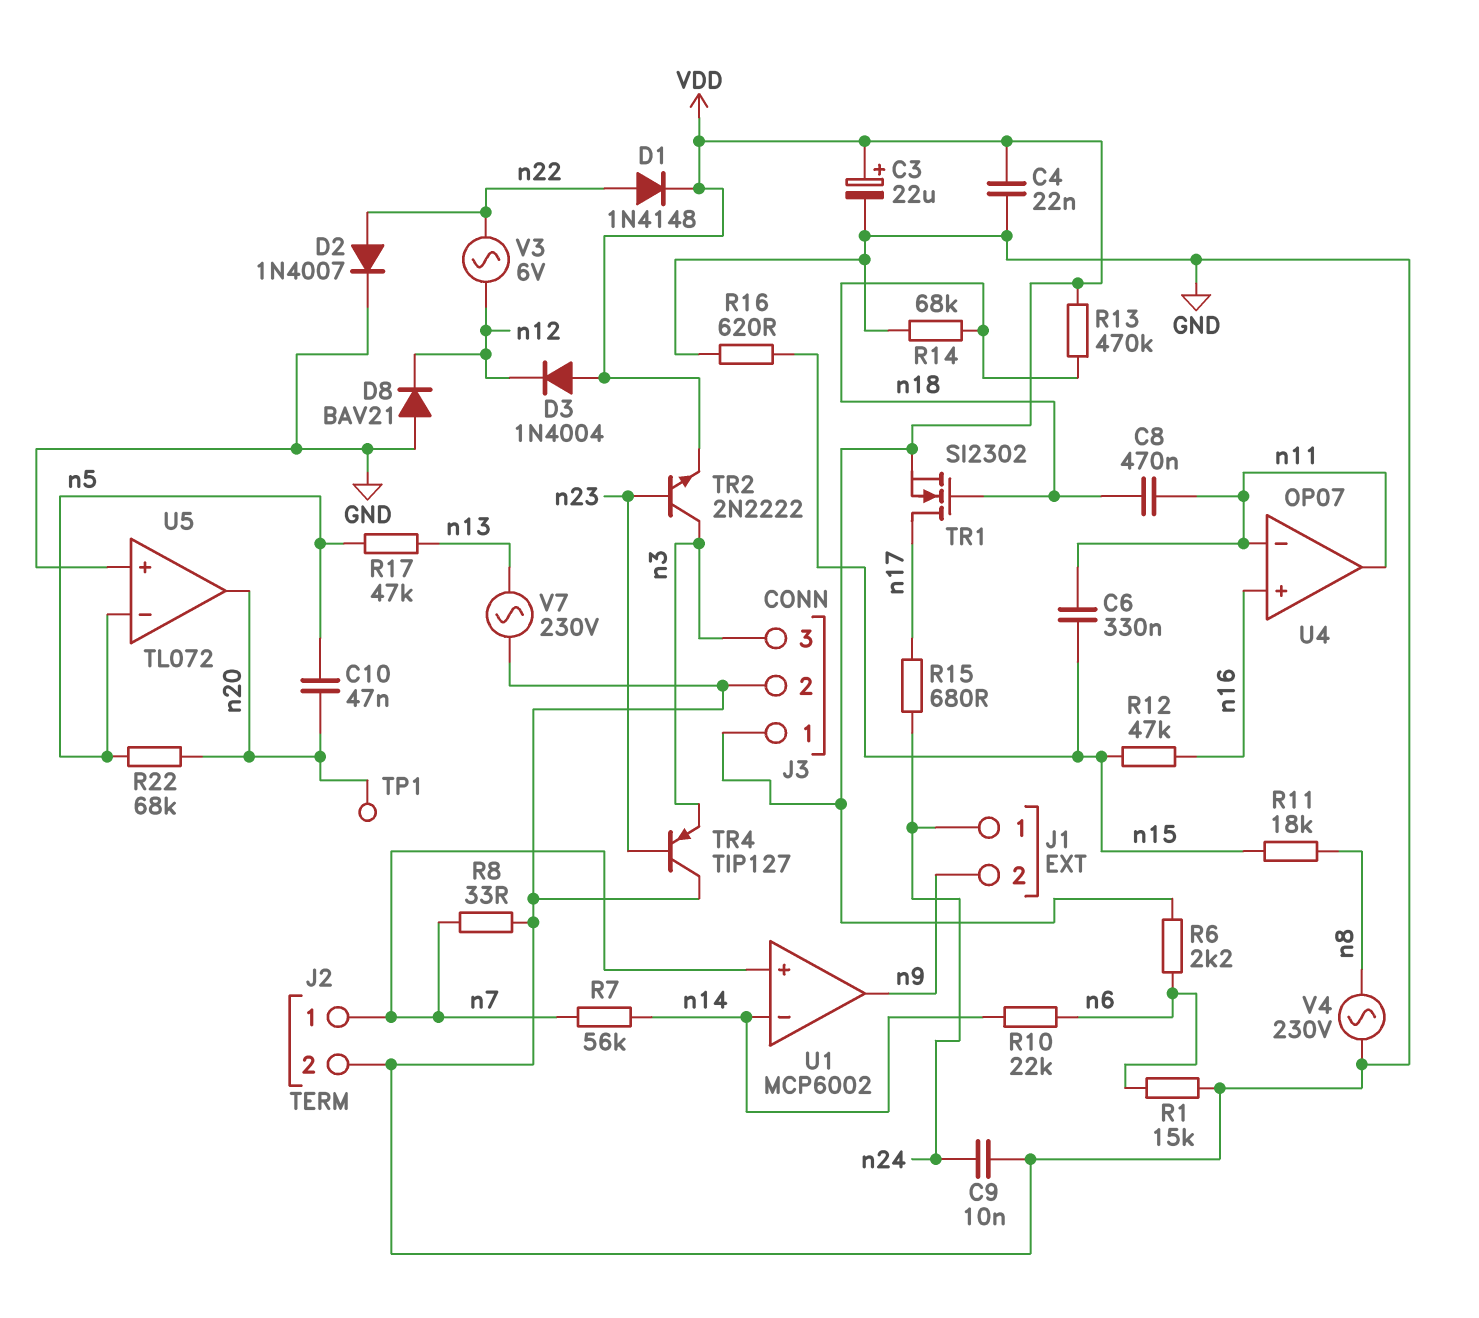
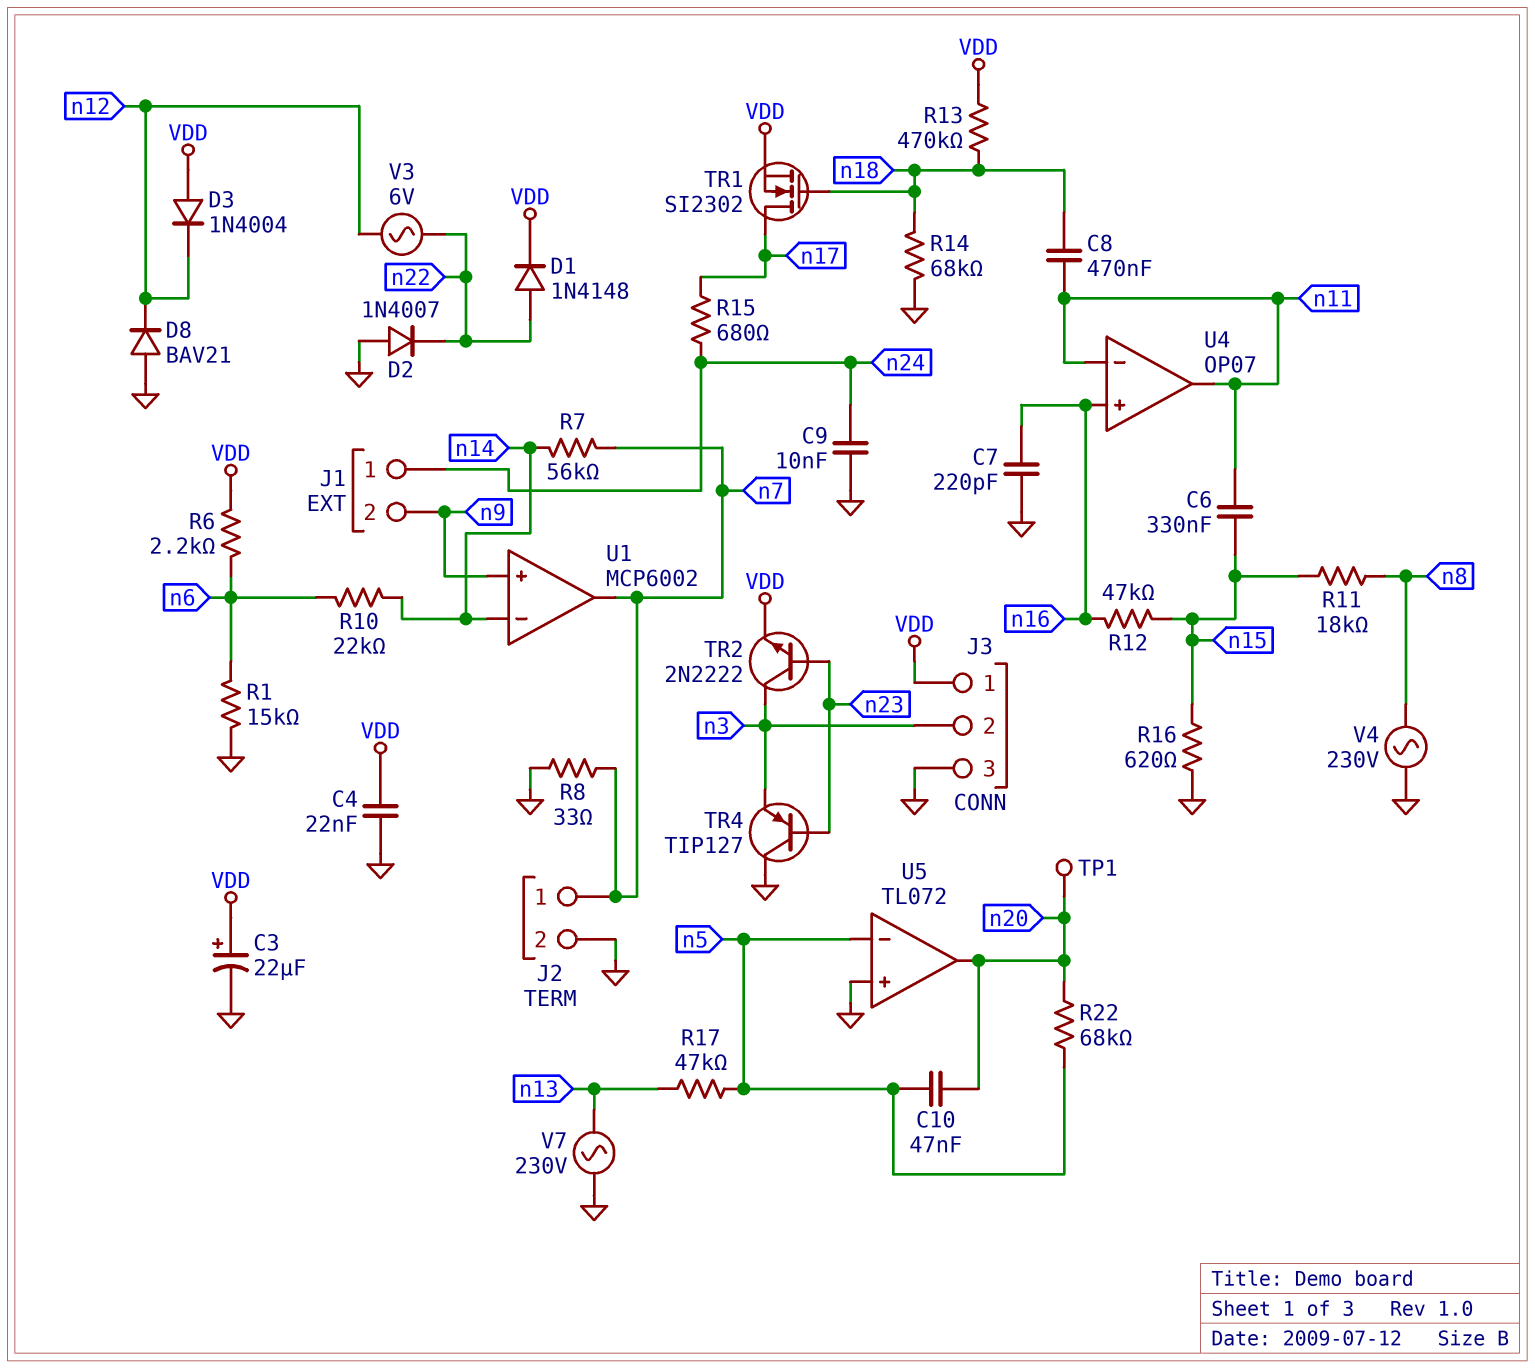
C7: none -> 220pF (GND, n16)
D2: diode 1N4007 (A n22, K GND) -> diode 1N4007 (A GND, K n22)
J3 pin 2: GND -> n3
J3 pin 3: n3 -> GND
U1 pin in+: n7 -> n9
U1 pin out: n9 -> n7

